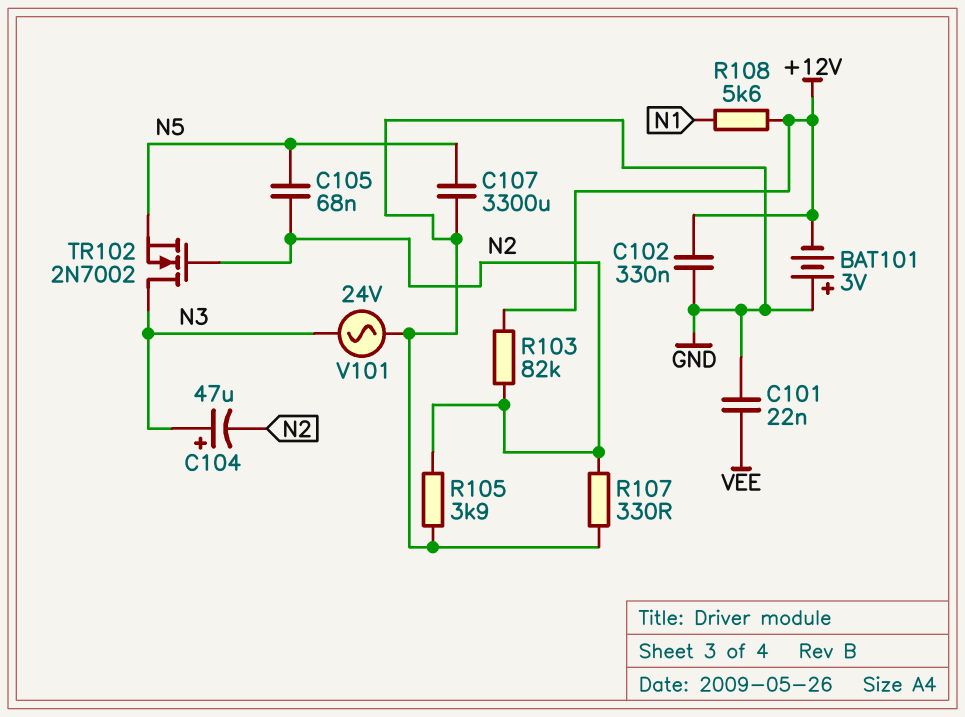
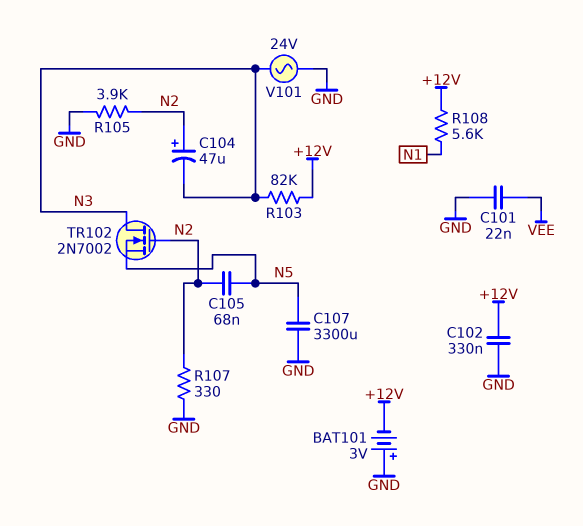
C104: 47uF (plus N3, minus N2) -> 47uF (plus N2, minus N3)
R103: 82k (+12V, N2) -> 82k (+12V, N3)

